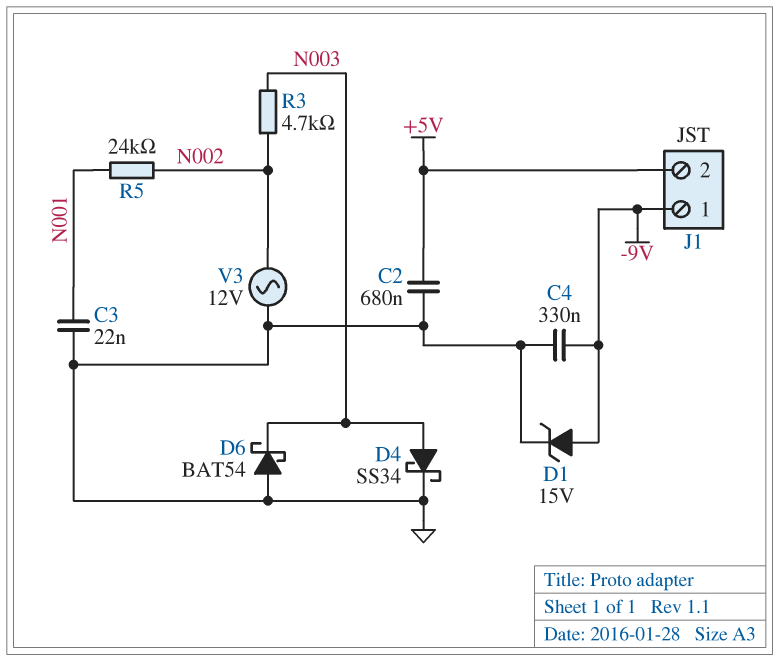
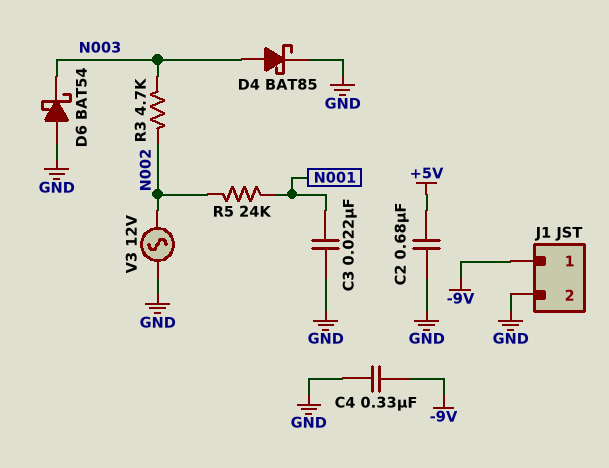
D1: zener 15V (A -9V, K GND) -> none
D4: schottky SS34 (A N003, K GND) -> schottky BAT85 (A N003, K GND)
J1 pin 2: +5V -> GND

